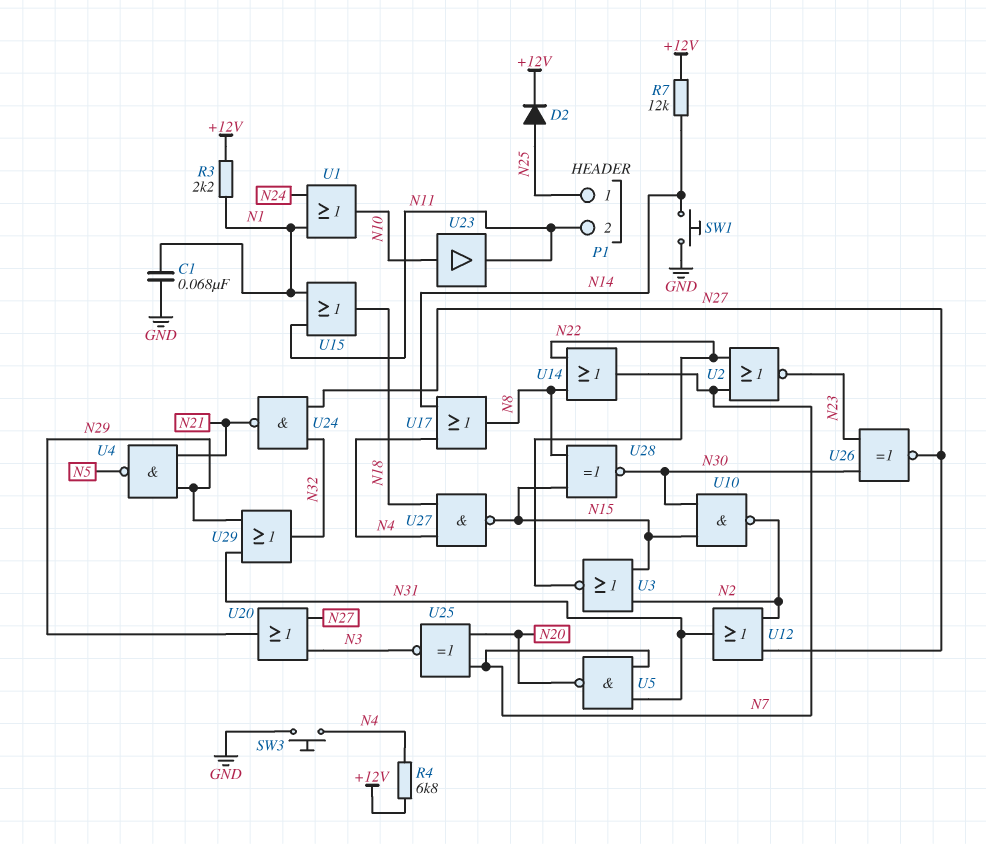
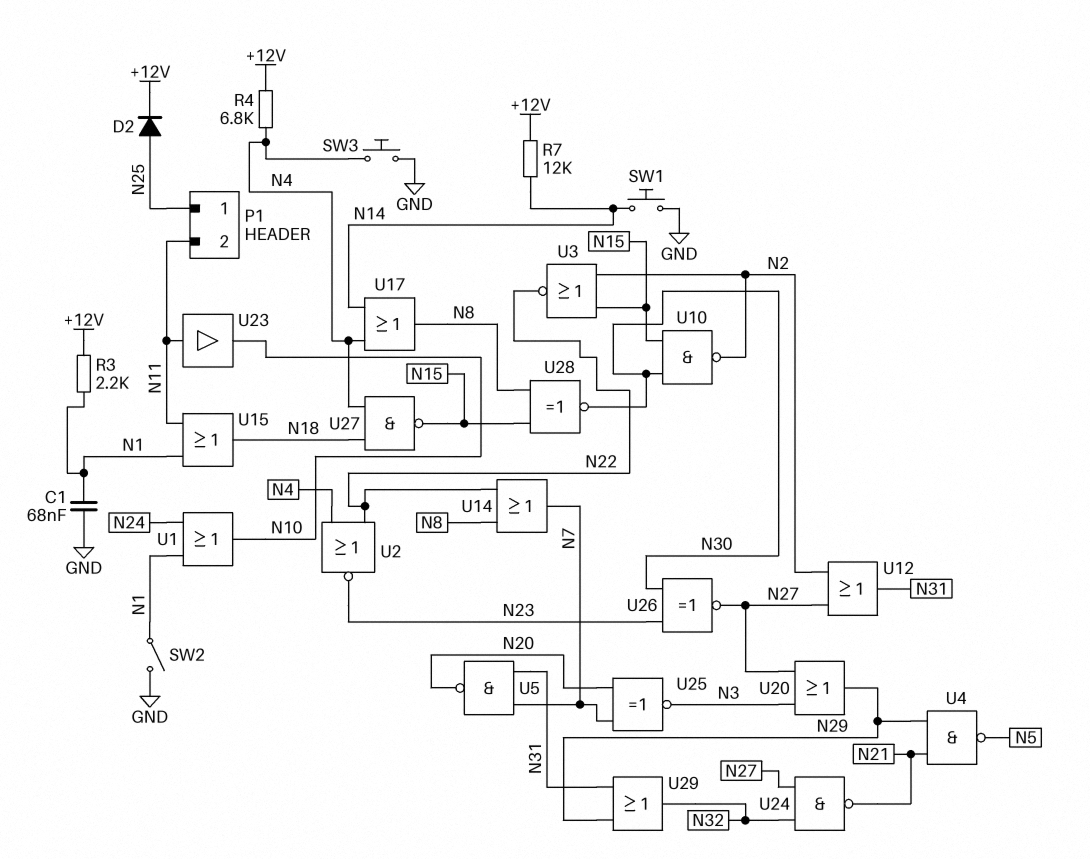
SW2: none -> switch (GND, N1)
U2: NOR (in N7, in N22, out N23) -> NOR (in N4, in N22, out N23)
U23: buffer (in N10, out N11) -> buffer (in N11, out N10)

